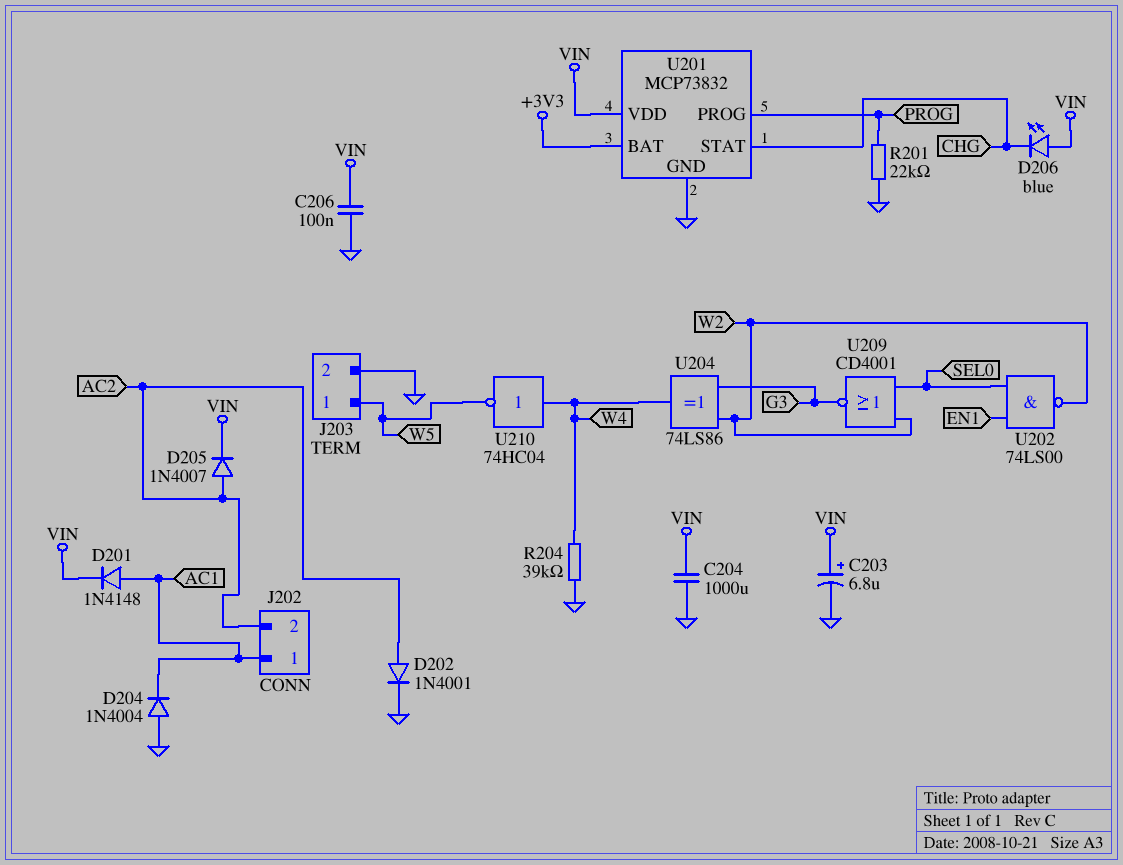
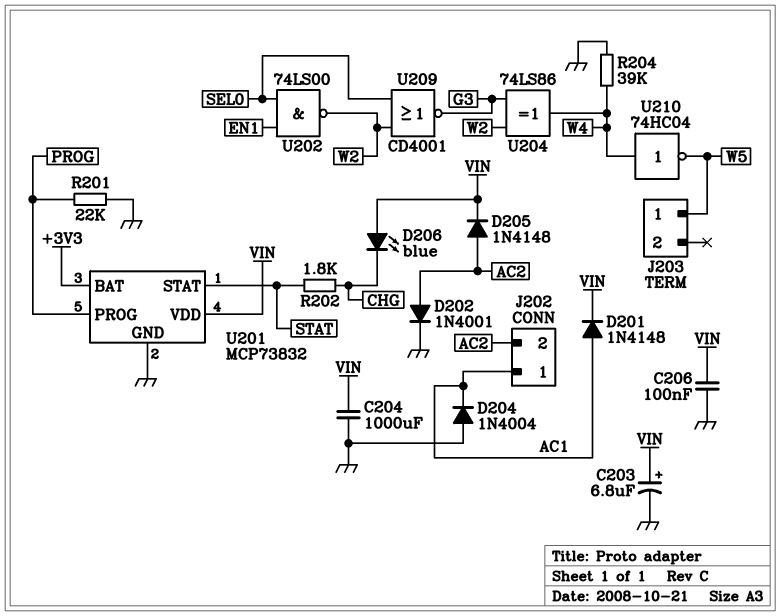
D205: diode 1N4007 (A AC2, K VIN) -> diode 1N4148 (A AC2, K VIN)
J203 pin 2: GND -> none
R202: none -> 1.8k (CHG, STAT)
U201 pin STAT: CHG -> STAT

